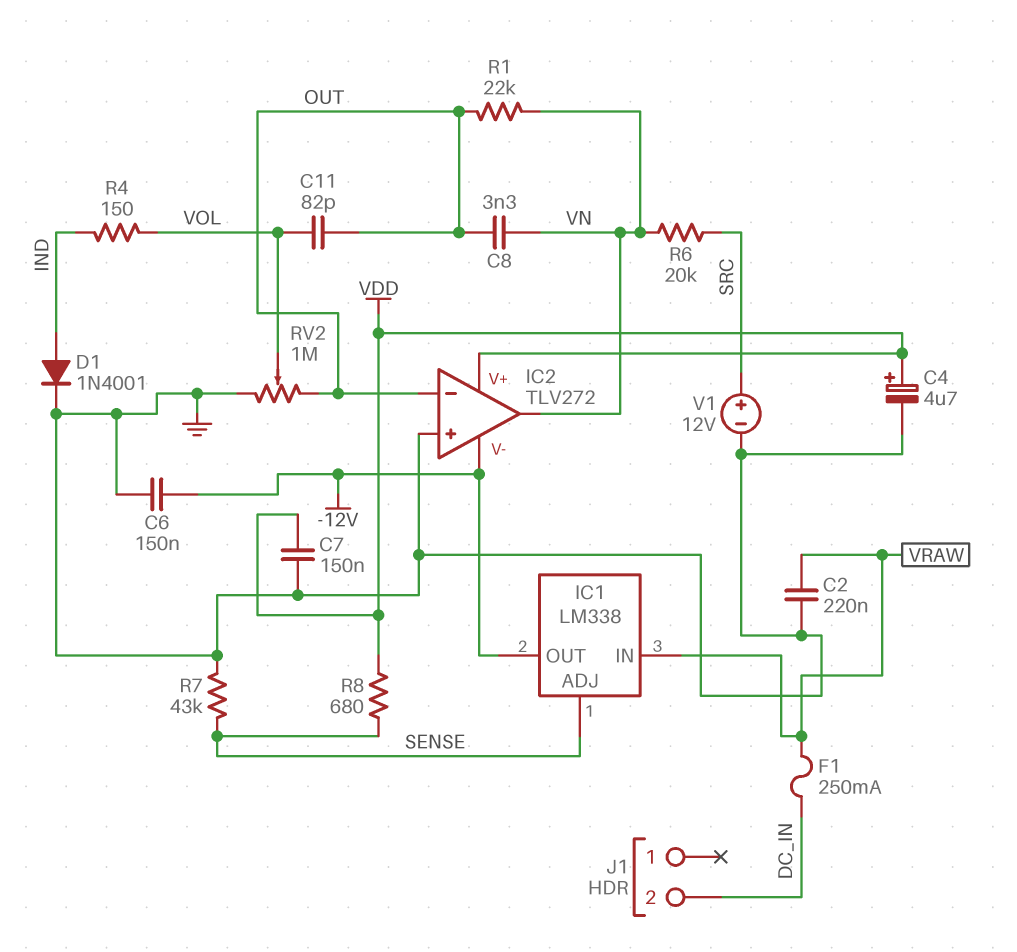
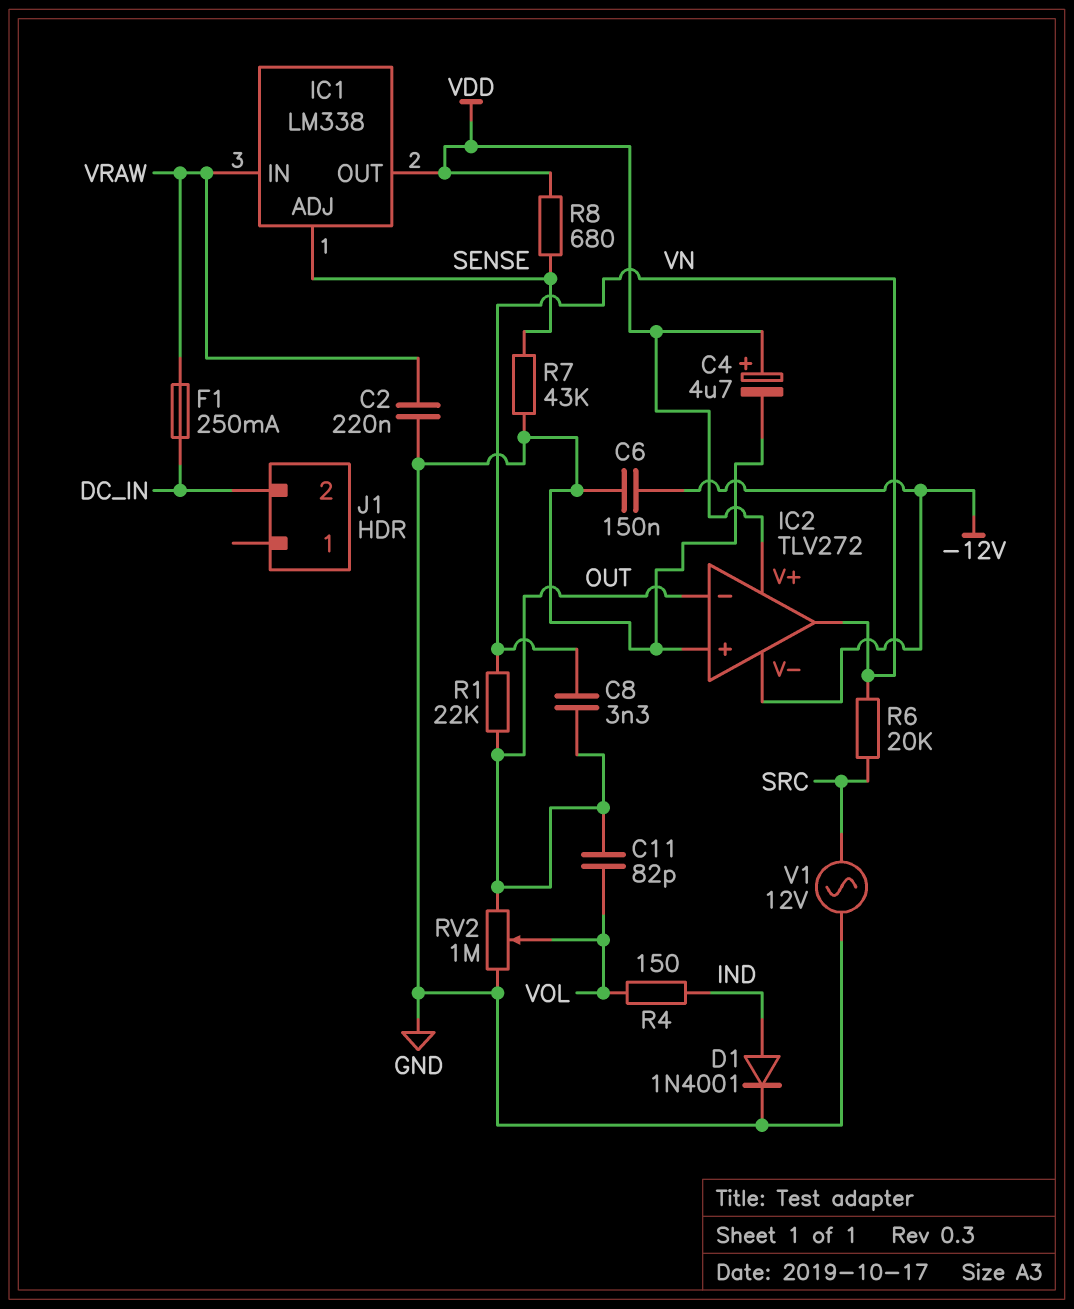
C7: 150nF (GND, VDD) -> none
IC1 pin OUT: -12V -> VDD
V1: 12V (plus SRC, minus GND) -> AC 12V (GND, SRC)

